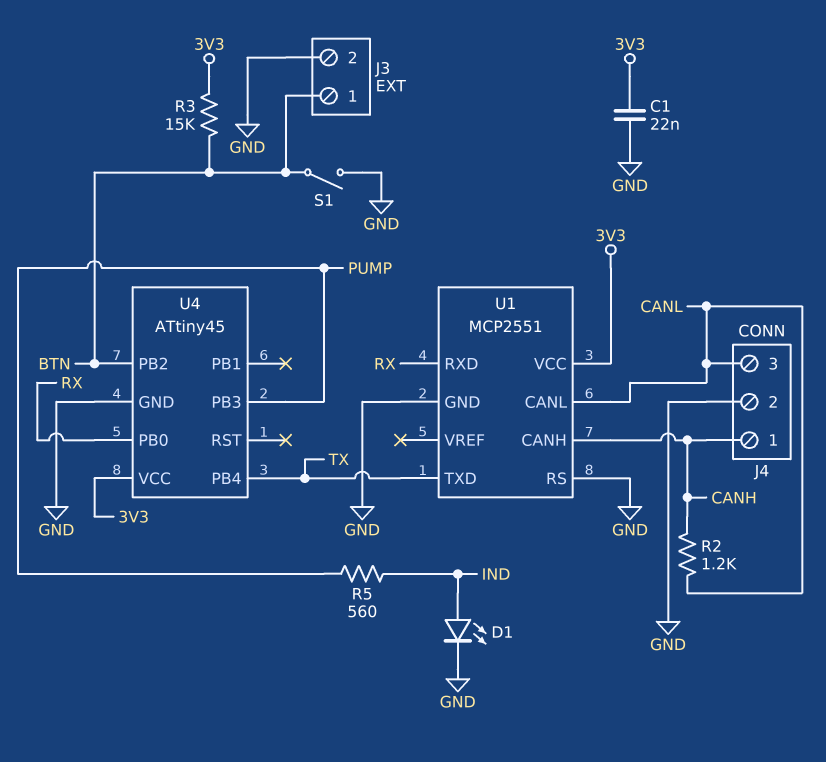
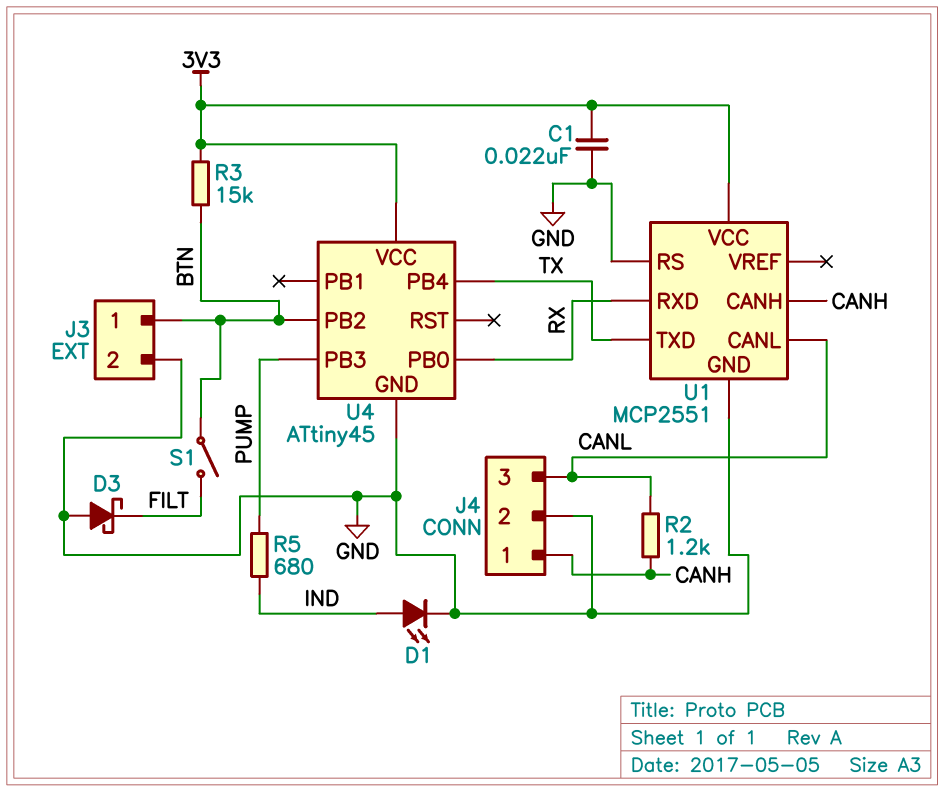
D3: none -> schottky (A GND, K FILT)
R5: 560 (IND, PUMP) -> 680 (IND, PUMP)
S1: switch (BTN, GND) -> switch (BTN, FILT)

